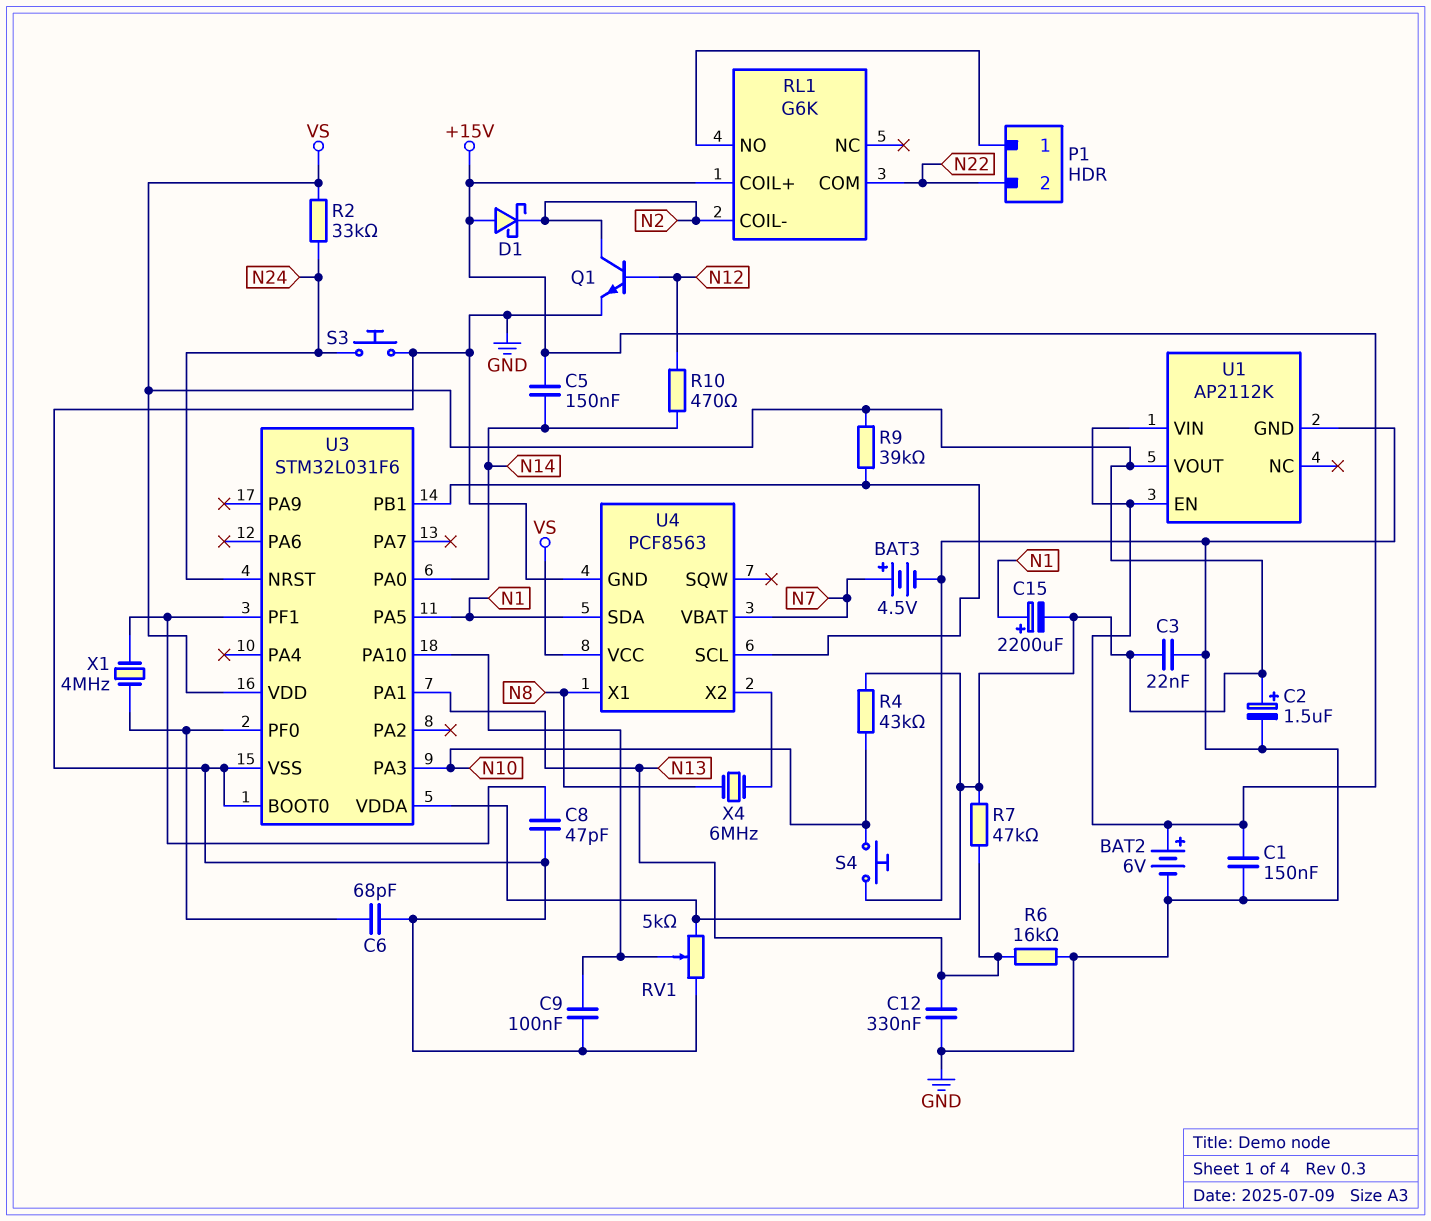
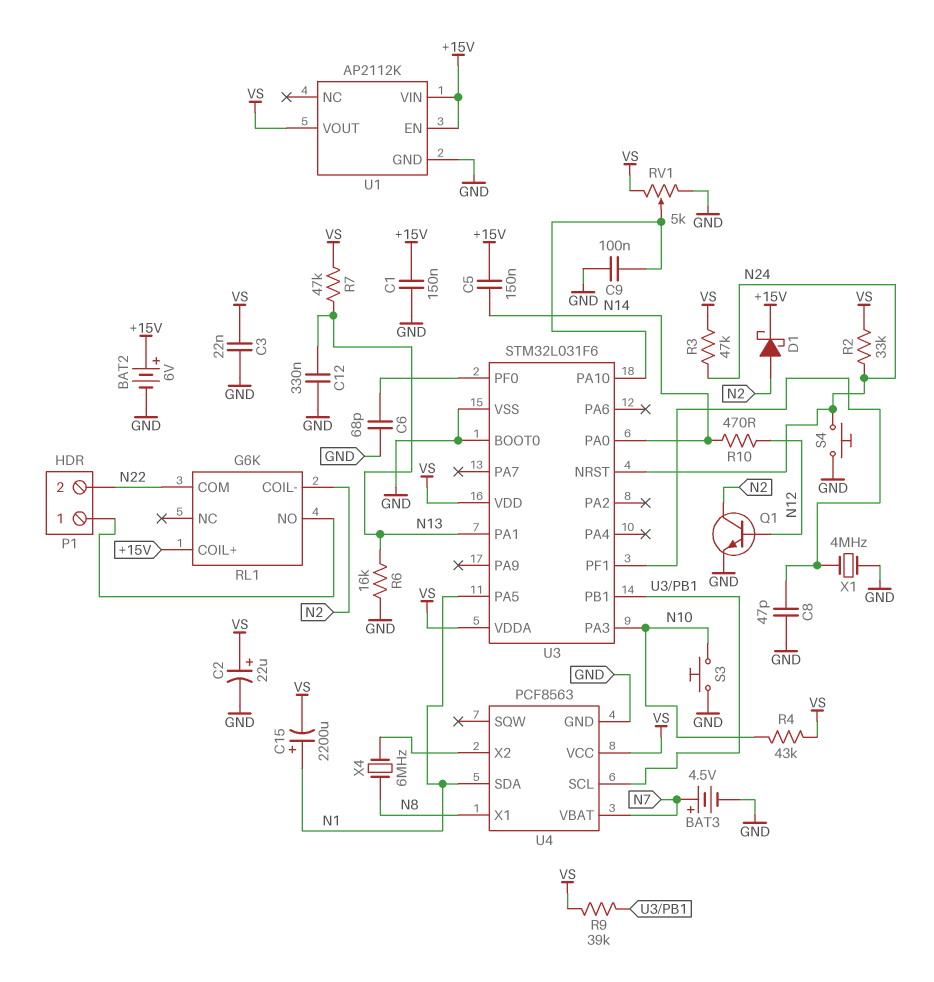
C2: 1.5uF (plus VS, minus GND) -> 22uF (plus VS, minus GND)
D1: schottky (A +15V, K N2) -> schottky (A N2, K +15V)
R3: none -> 47k (N24, VS)
S3: button (GND, N24) -> button (GND, N10)
S4: button (GND, N10) -> button (GND, N24)
X1: 4MHz (U3/PF0, U3/PF1) -> 4MHz (GND, U3/PF1)

